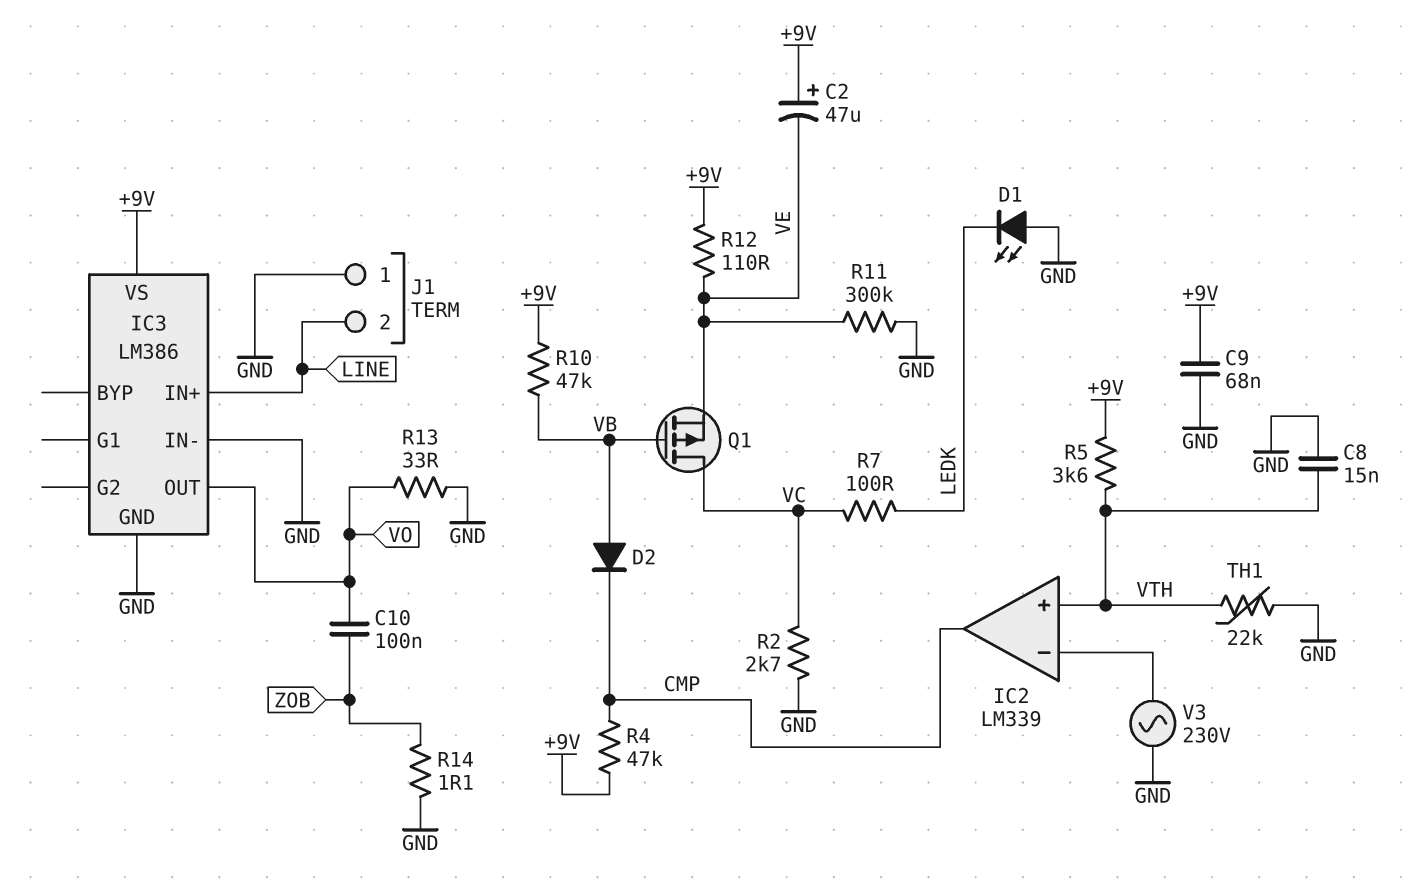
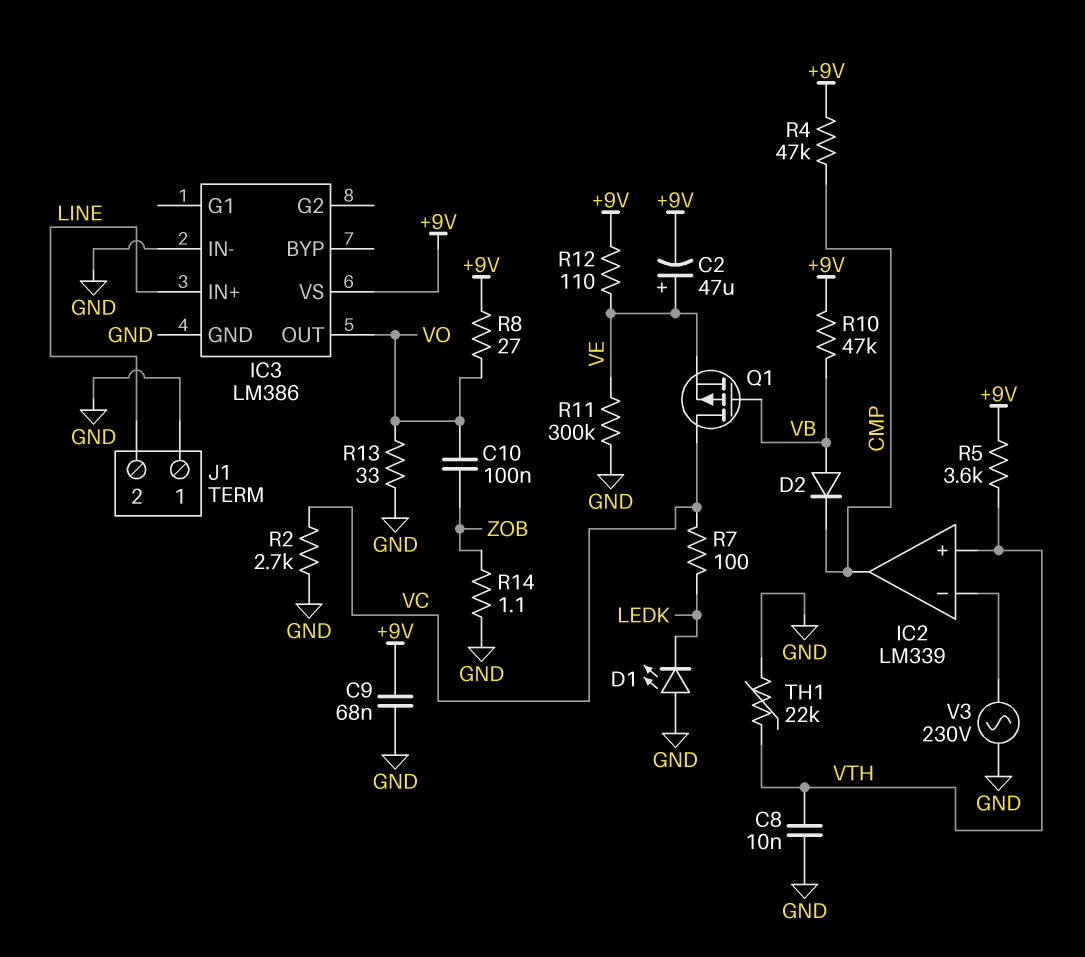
C2: 47uF (plus +9V, minus VE) -> 47uF (plus VE, minus +9V)
C8: 15nF (GND, VTH) -> 10nF (GND, VTH)
R8: none -> 27 (+9V, VO)

